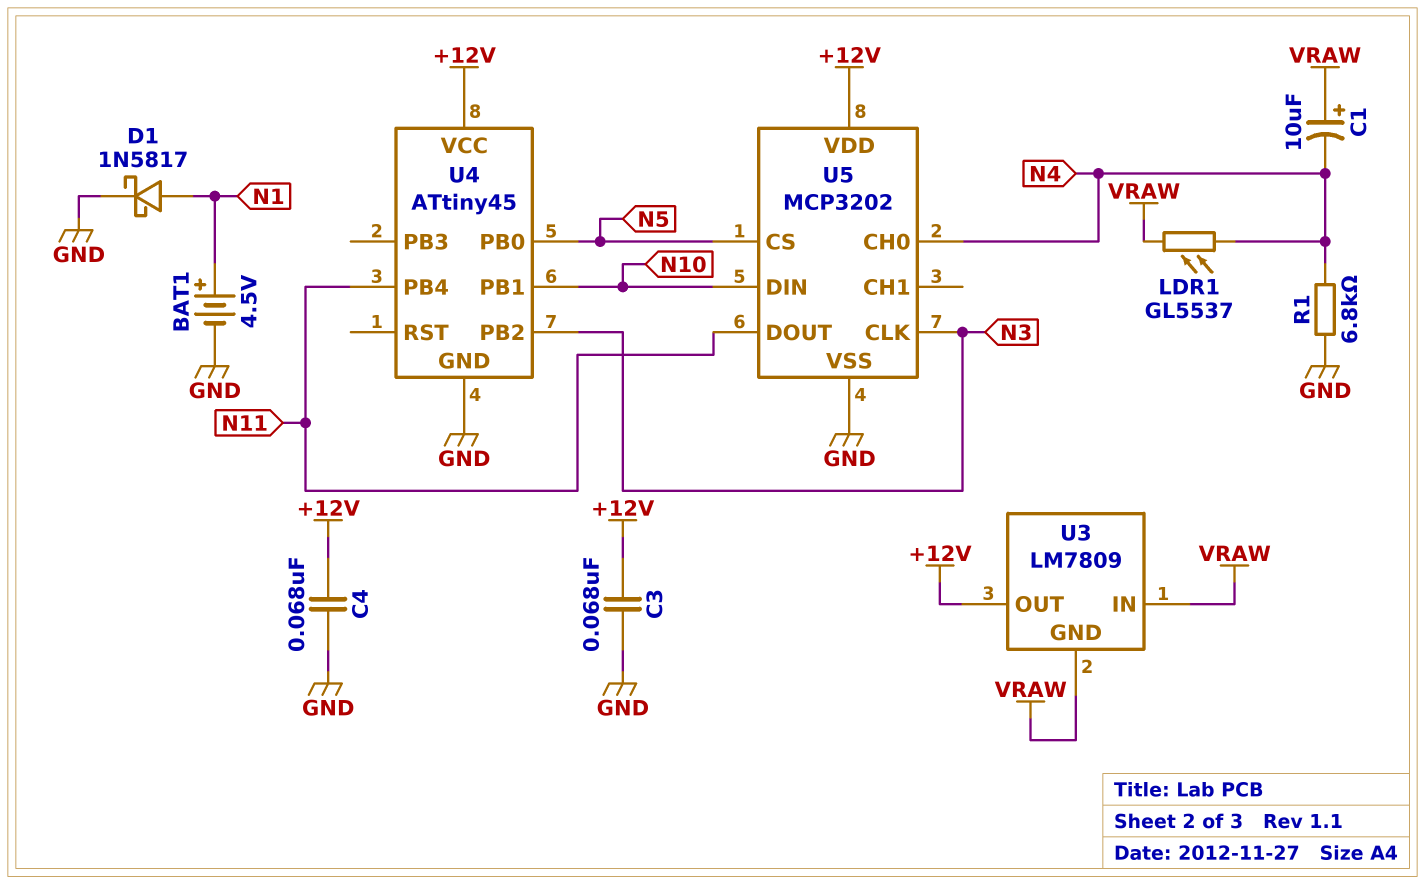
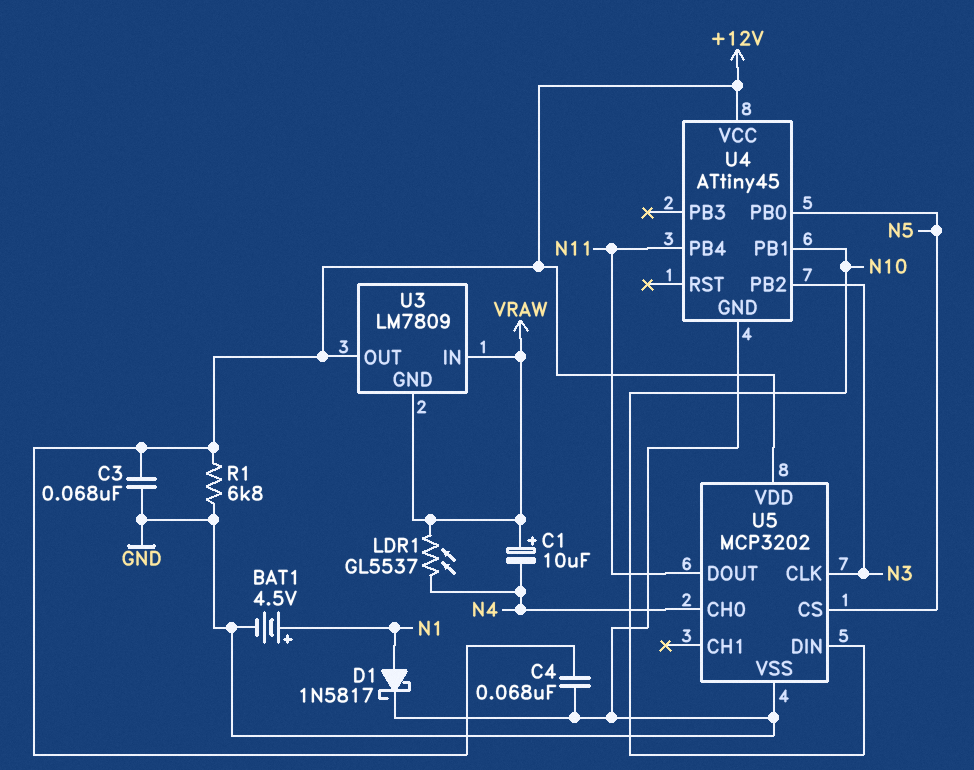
R1: 6.8k (GND, N4) -> 6.8k (+12V, GND)

